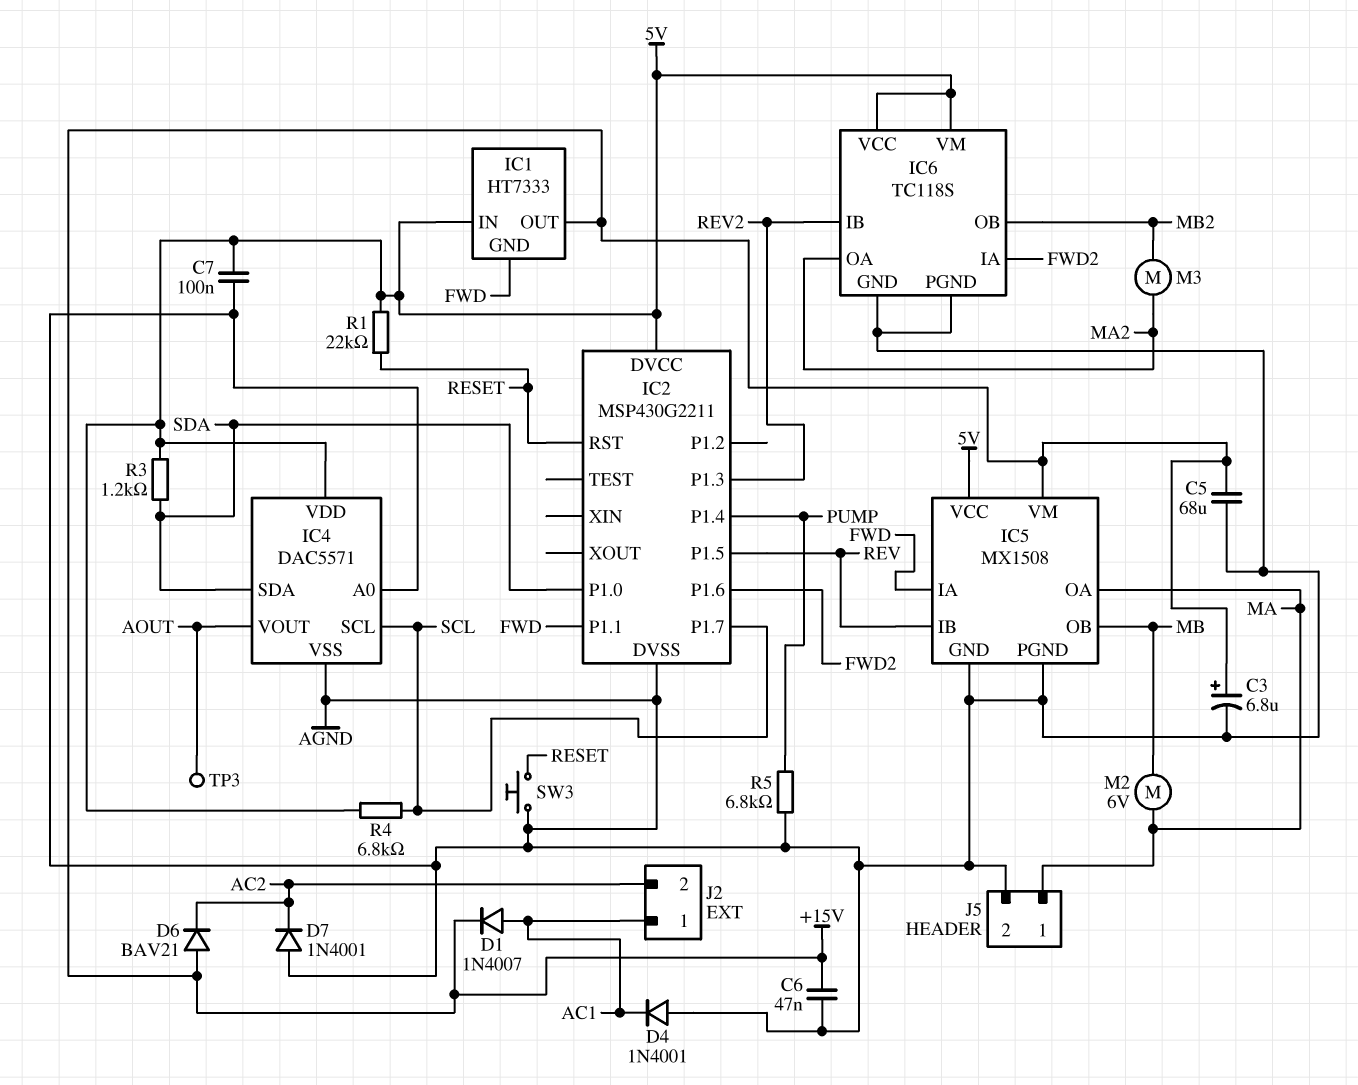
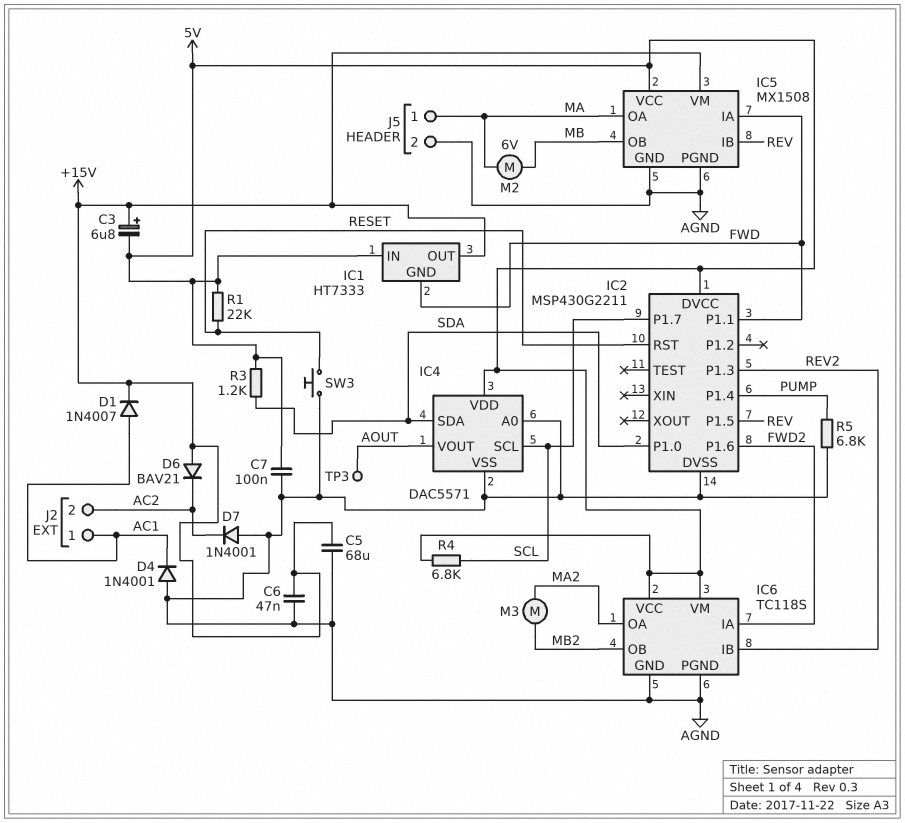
C3: 6.8uF (plus +15V, minus AGND) -> 6.8uF (plus +15V, minus 5V)

